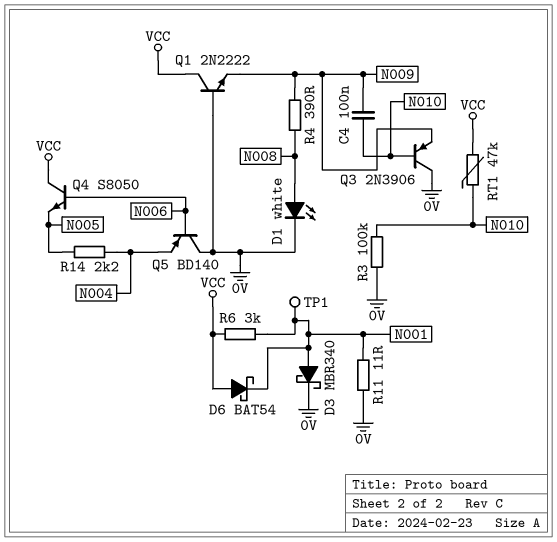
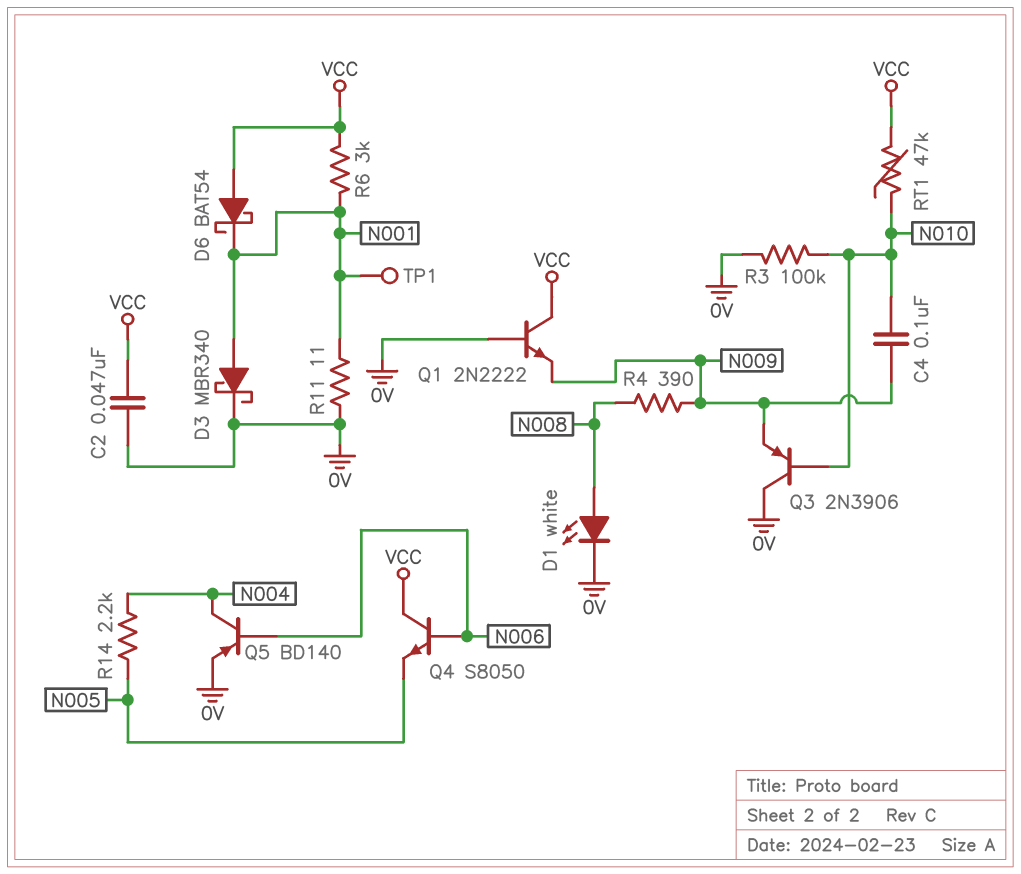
C2: none -> 47nF (0V, VCC)
Q5: PNP BD140 (B N006, C 0V, E N004) -> PNP BD140 (B N006, C N004, E 0V)

